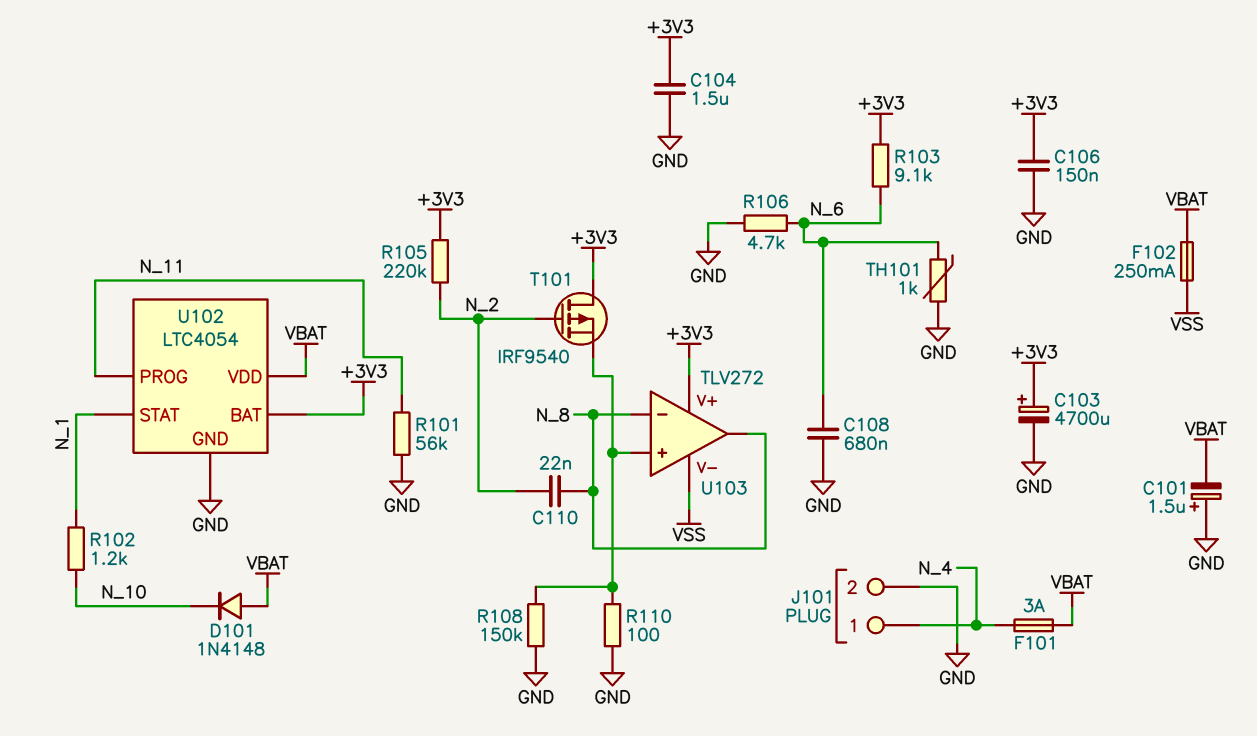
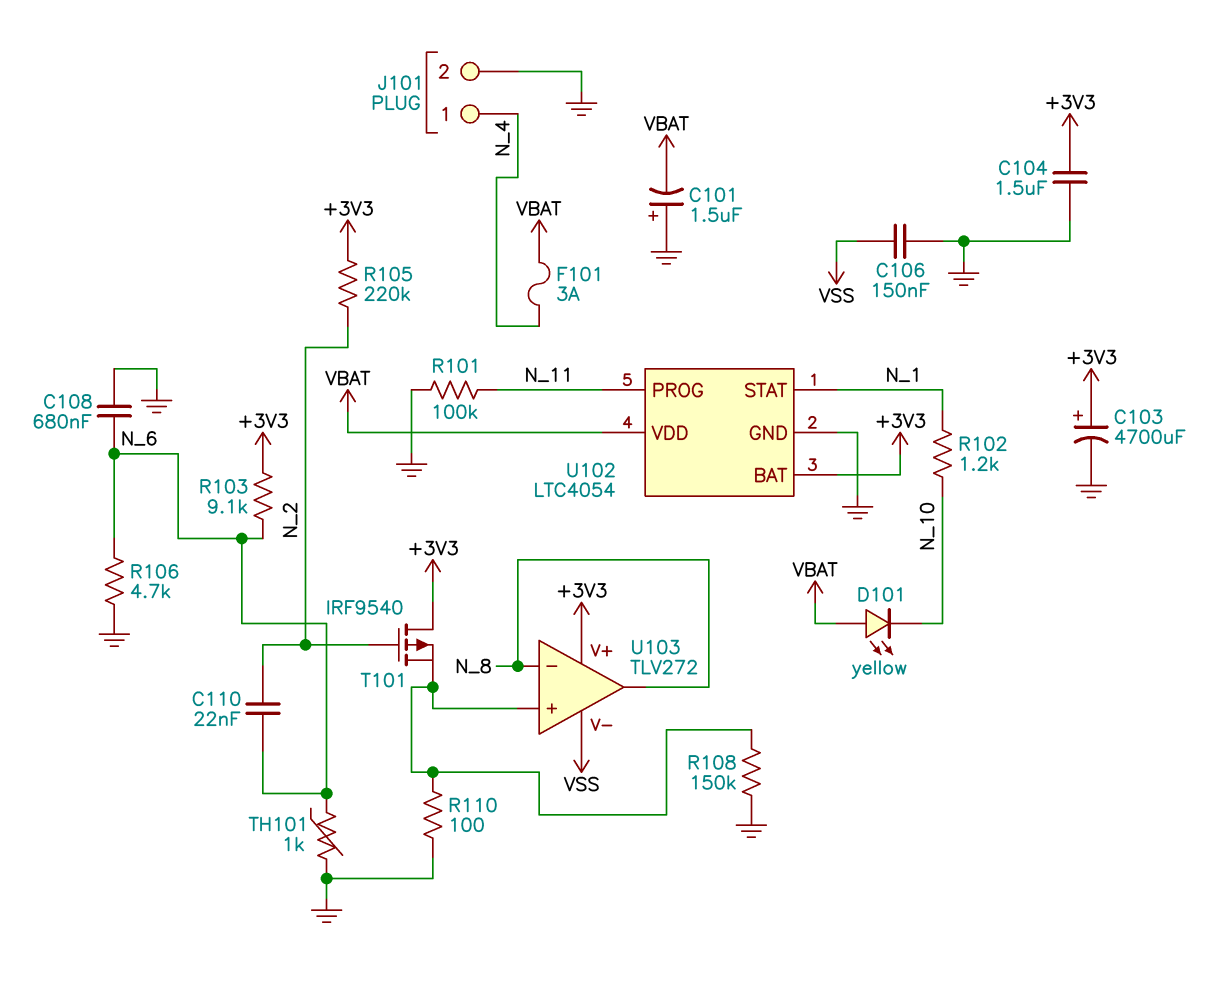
C106: 150nF (+3V3, GND) -> 150nF (GND, VSS)
C110: 22nF (N_2, N_8) -> 22nF (N_2, N_6)
D101: diode 1N4148 (A VBAT, K N_10) -> LED yellow (A VBAT, K N_10)
F102: 250mA (VBAT, VSS) -> none
R101: 56k (GND, N_11) -> 100k (GND, N_11)

